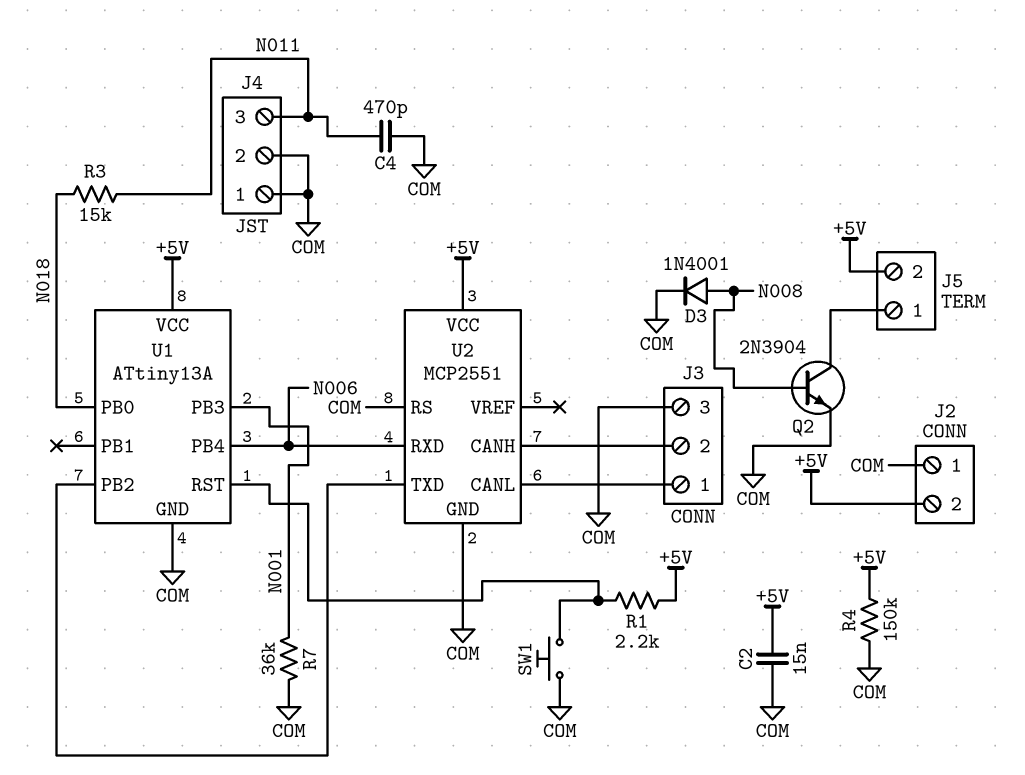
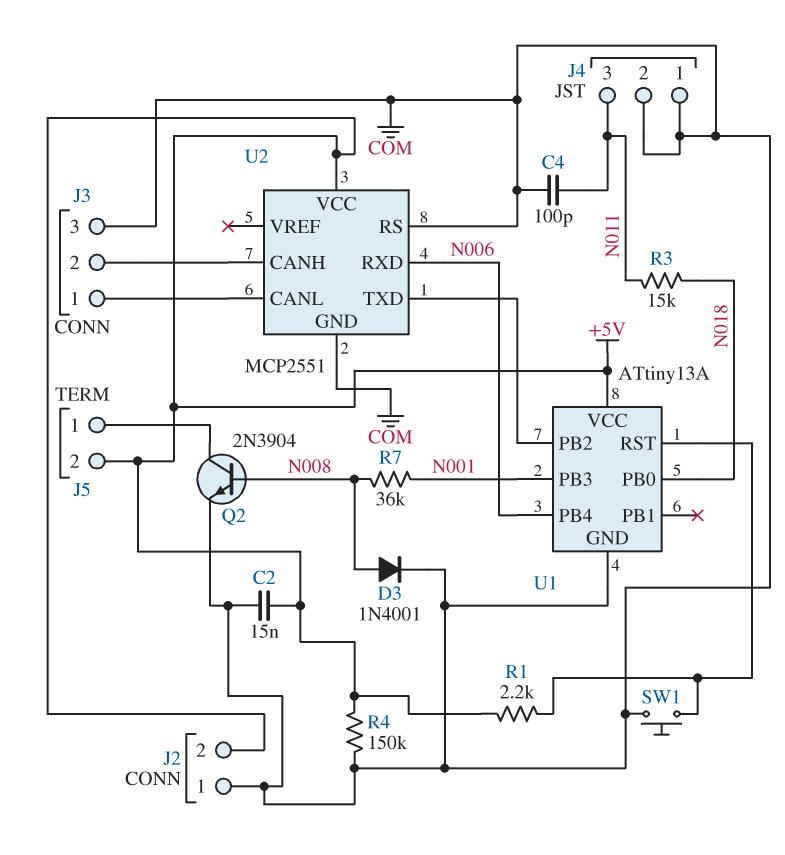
C4: 470pF (COM, N011) -> 100pF (COM, N011)
R7: 36k (COM, N001) -> 36k (N001, N008)

